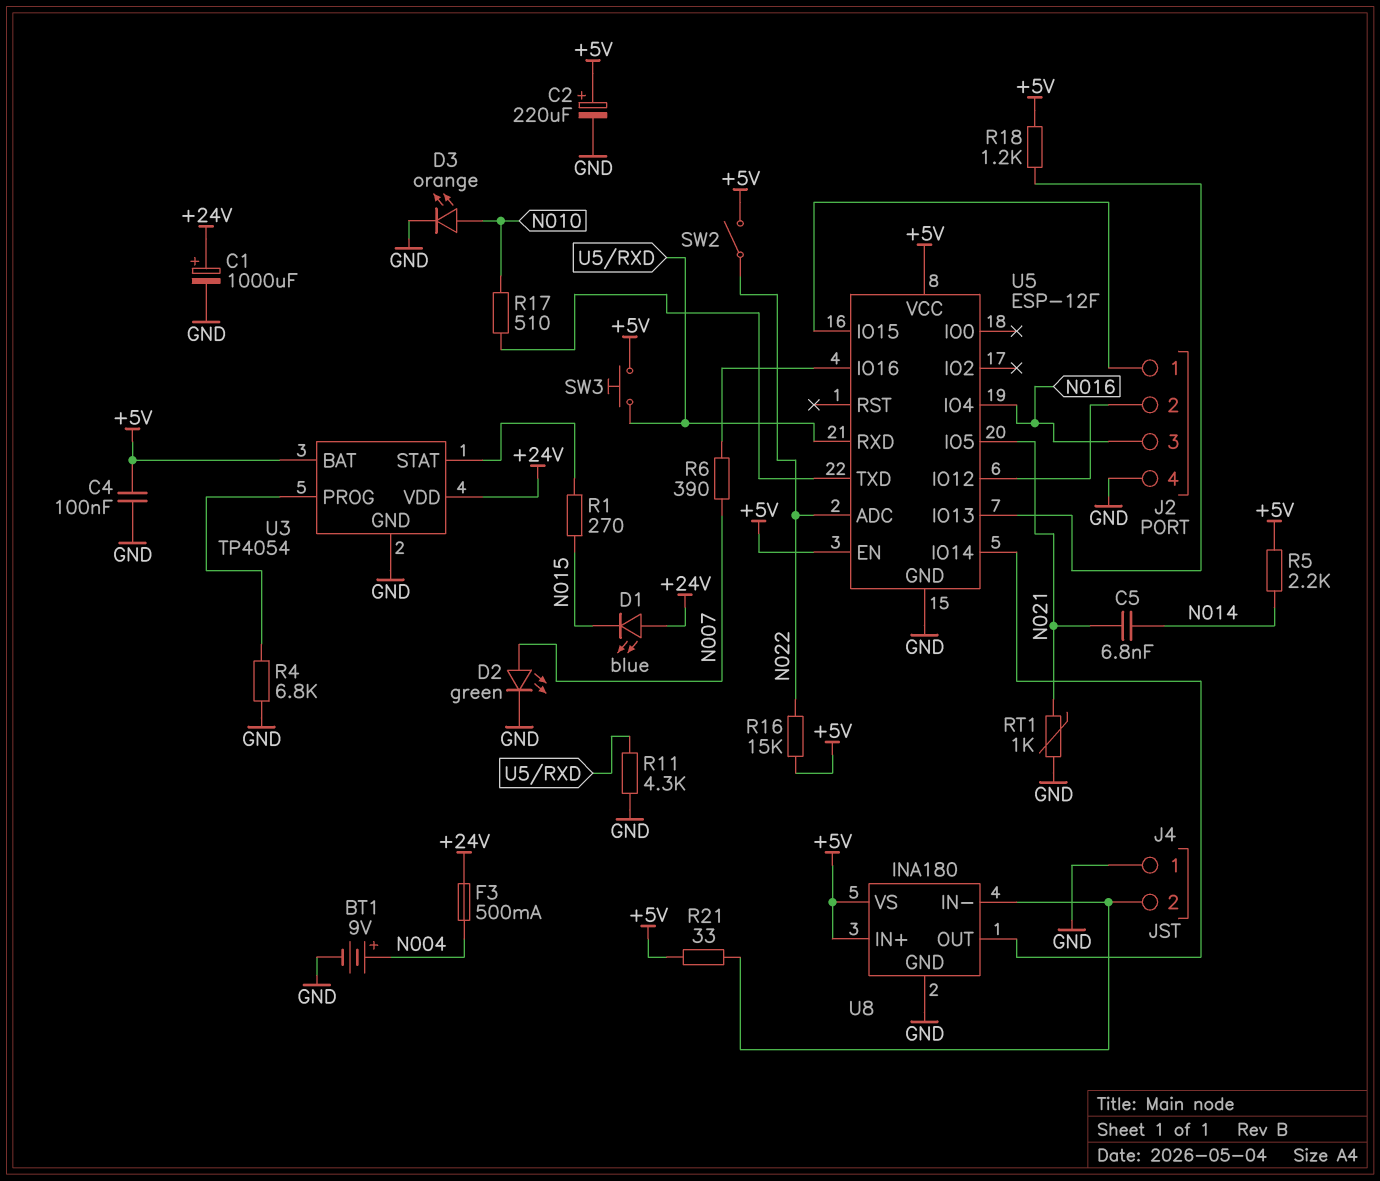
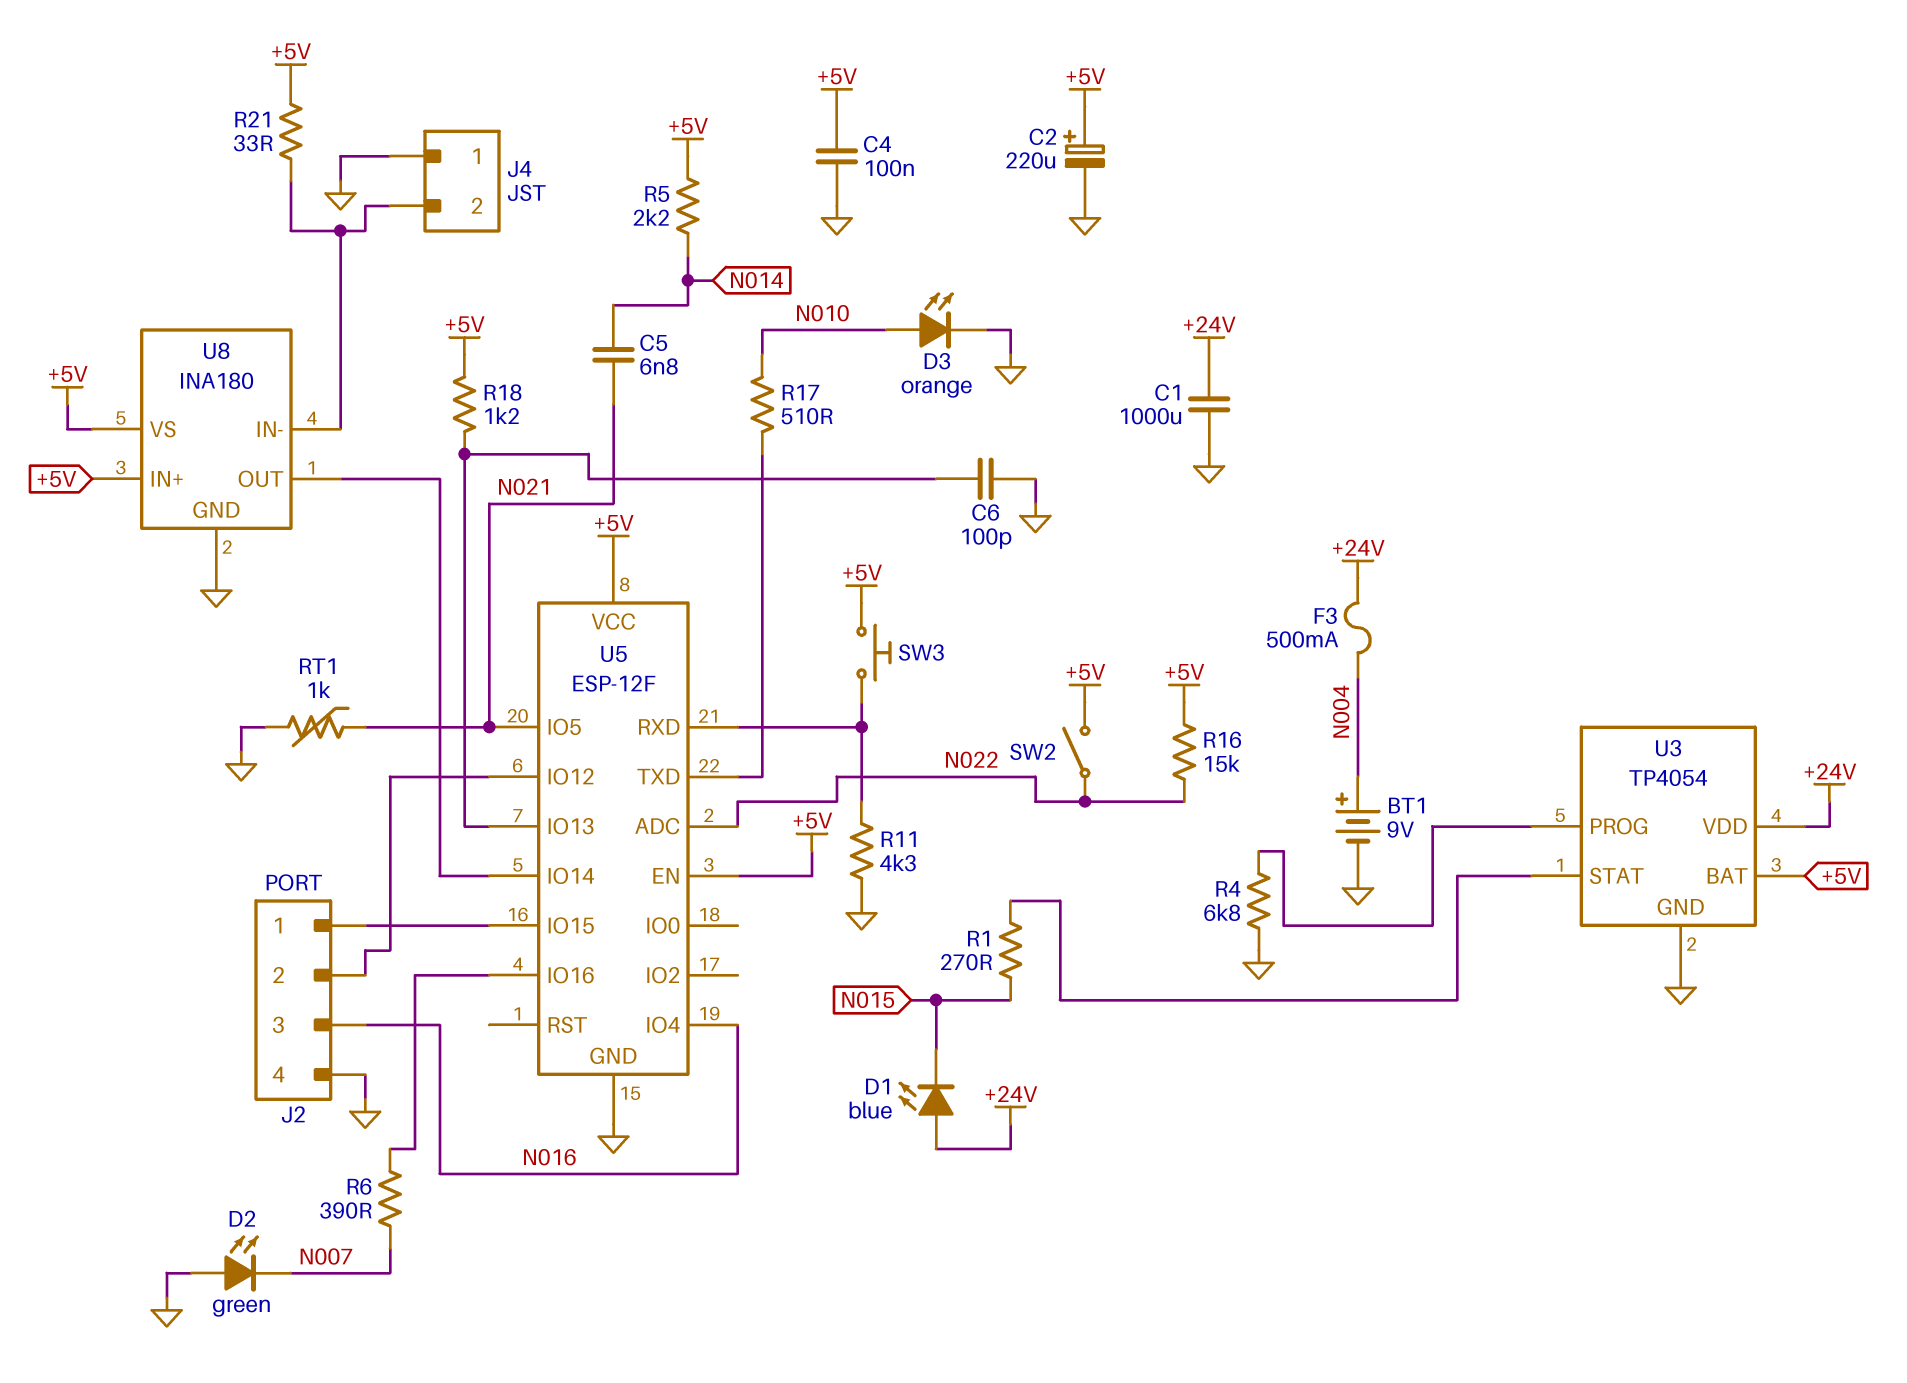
C1: 1000uF (plus +24V, minus GND) -> 1000uF (+24V, GND)
C6: none -> 100pF (GND, U5/IO13)
D2: LED green (A N007, K GND) -> LED green (A GND, K N007)

